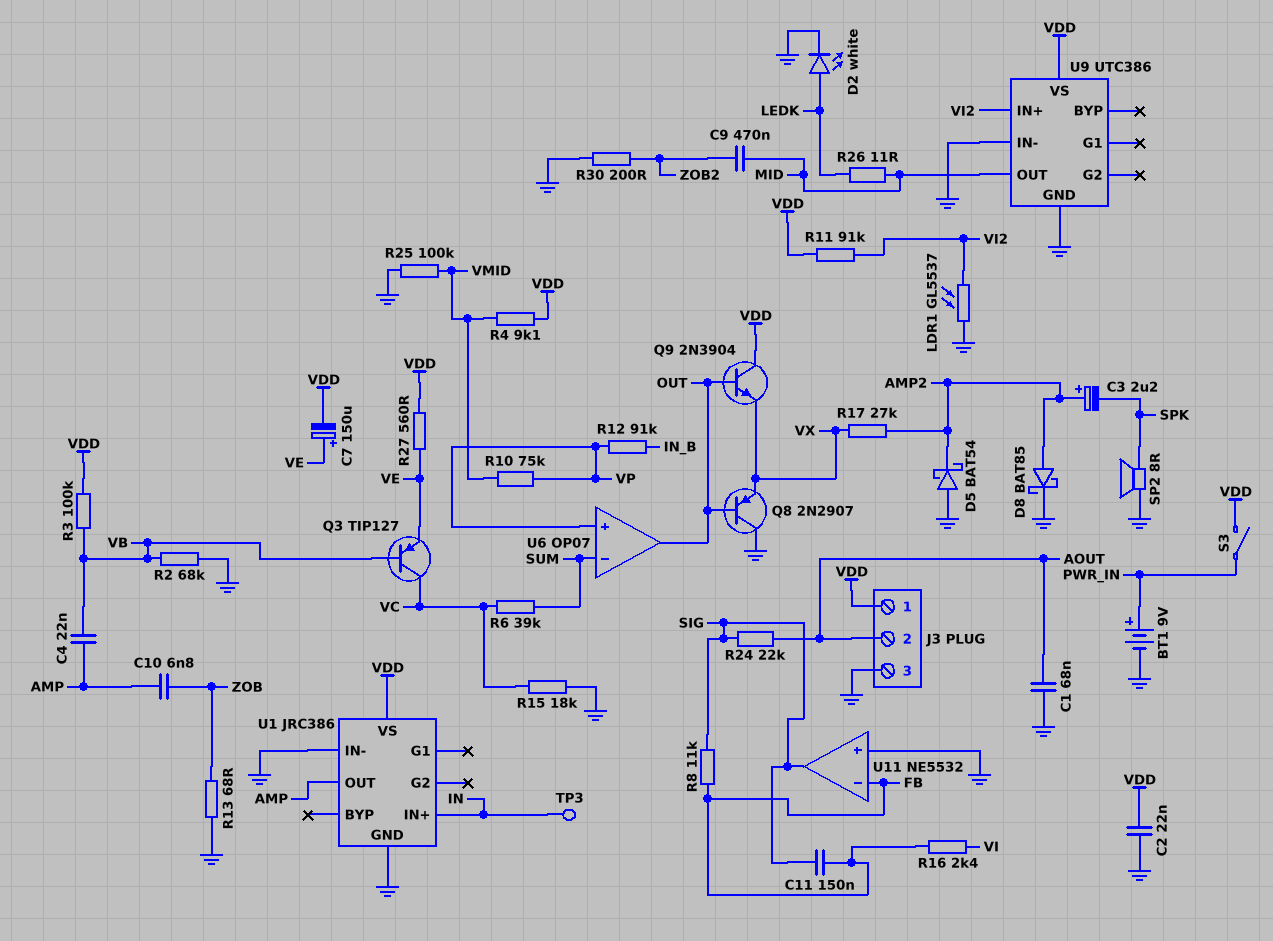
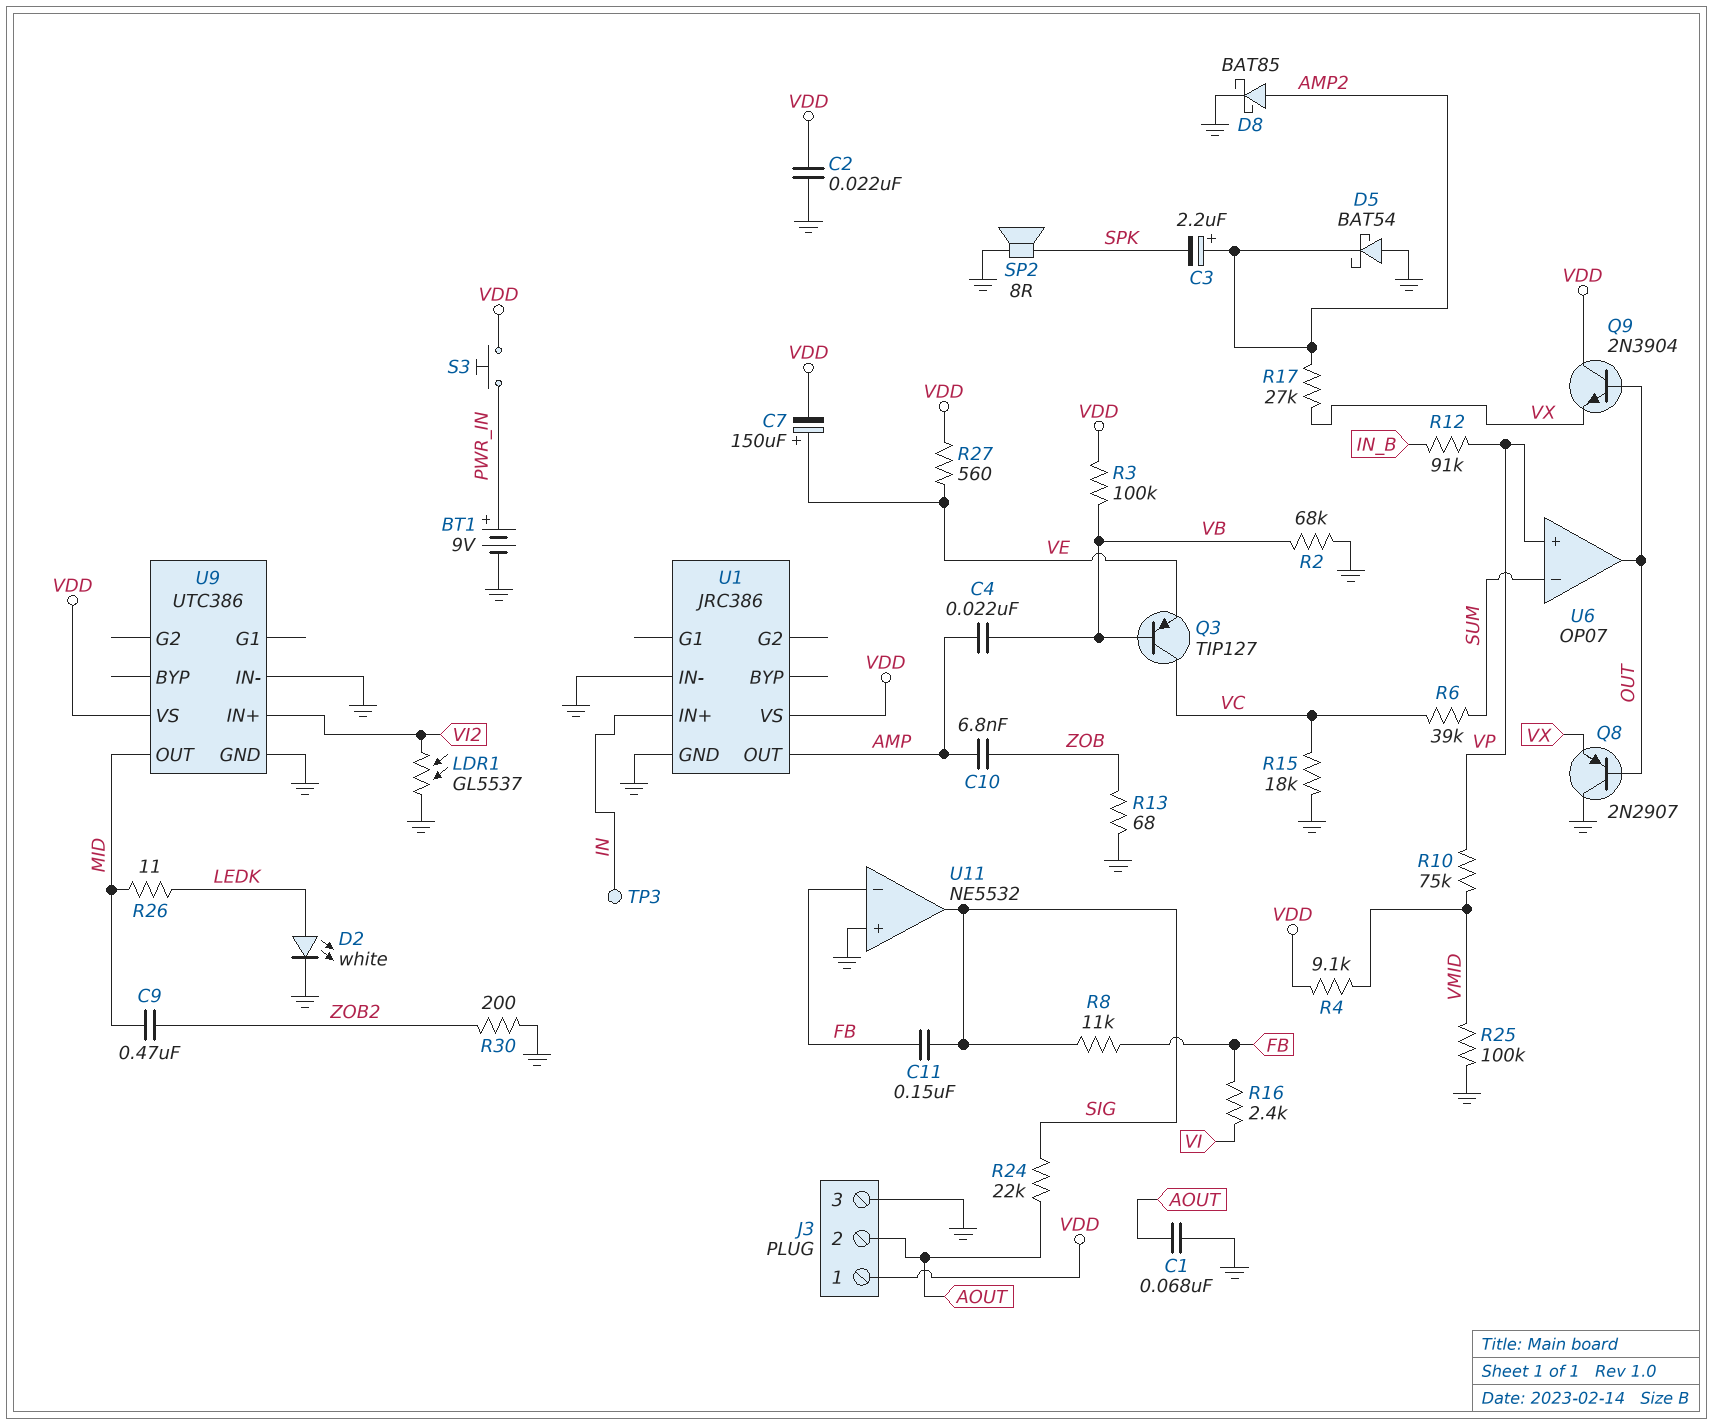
R11: 91k (VDD, VI2) -> none
S3: switch (PWR_IN, VDD) -> button (PWR_IN, VDD)

